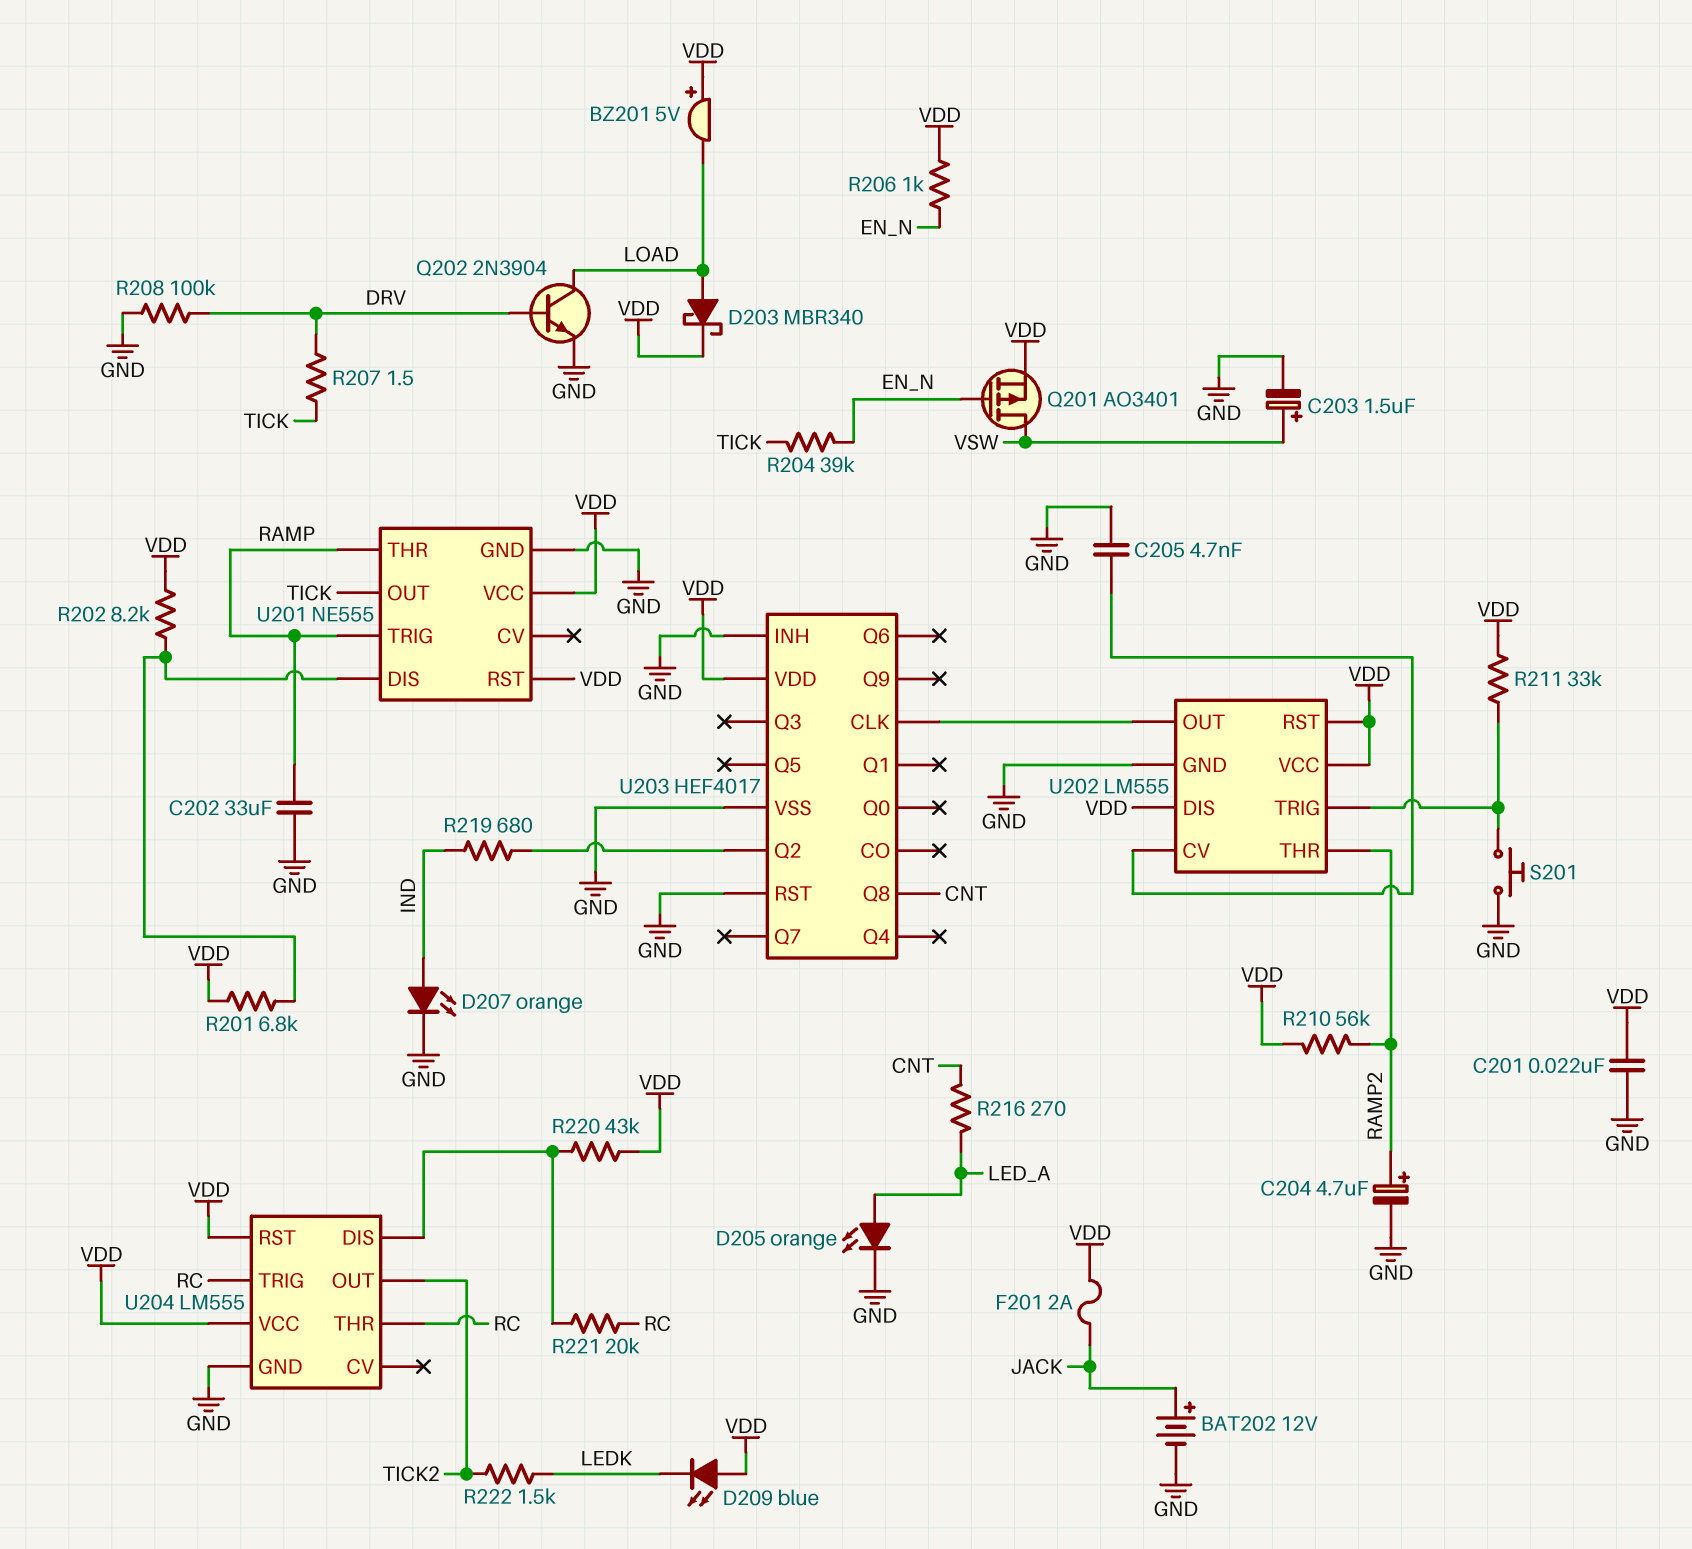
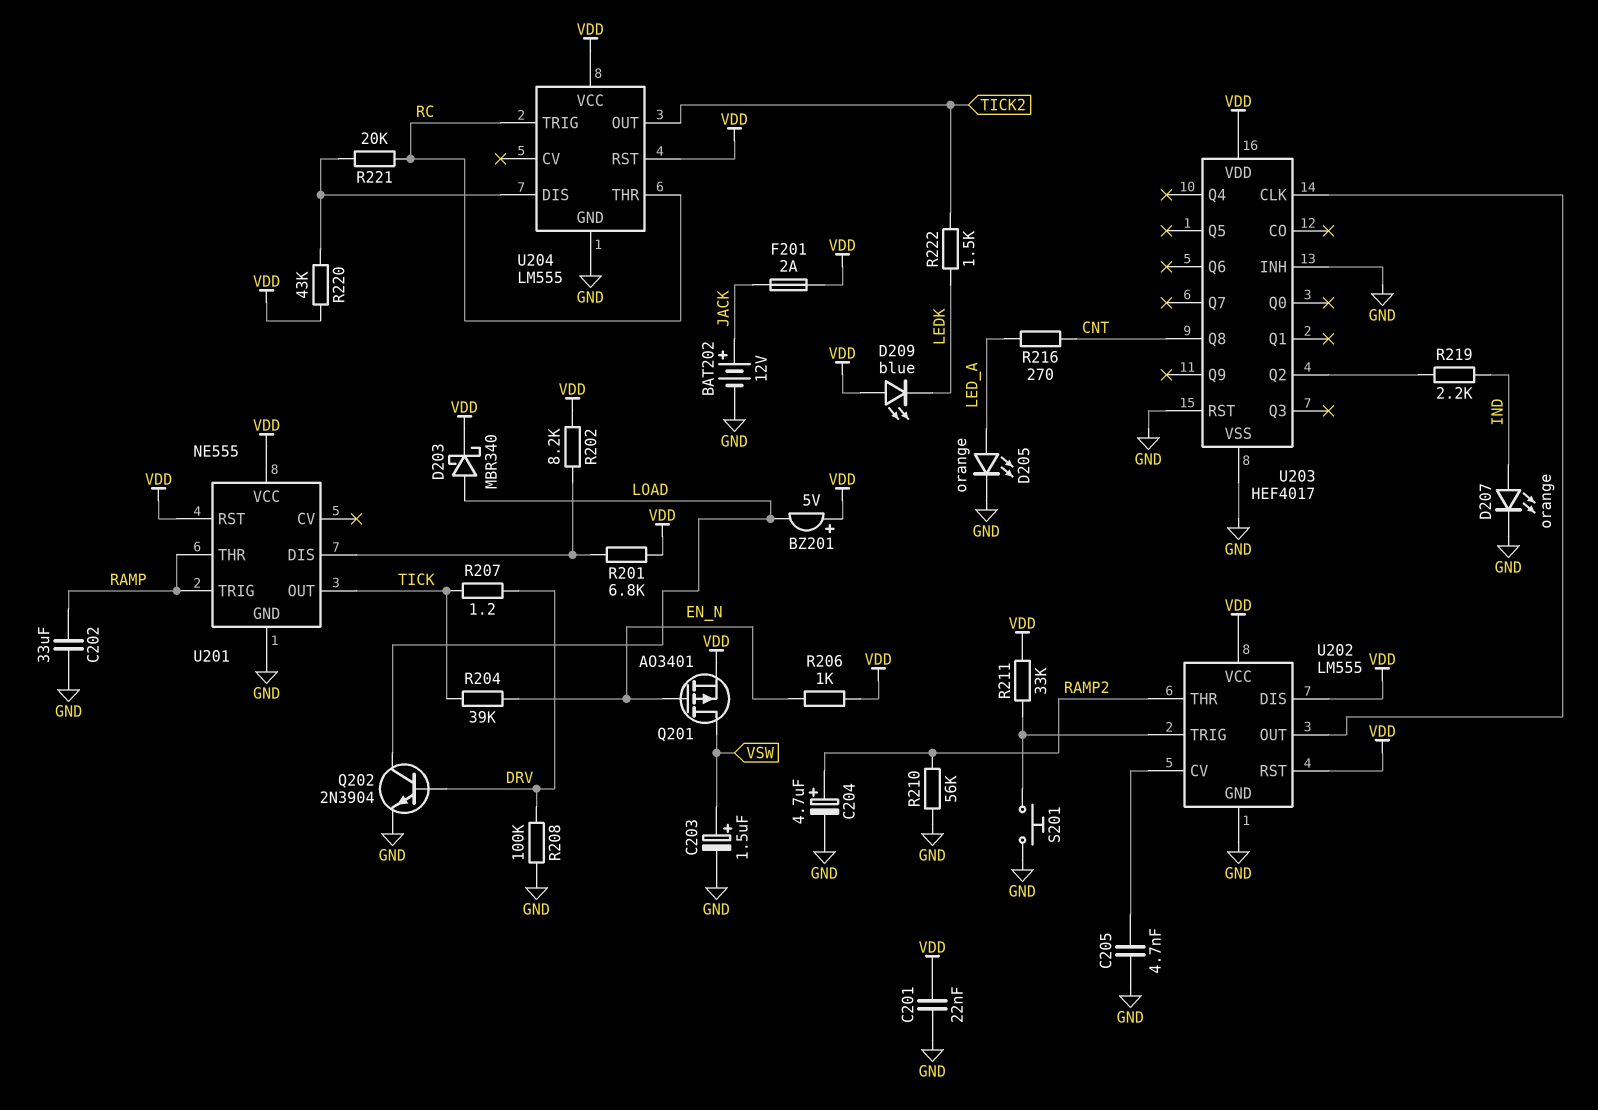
R207: 1.5 (DRV, TICK) -> 1.2 (DRV, TICK)
R210: 56k (RAMP2, VDD) -> 56k (GND, RAMP2)
R219: 680 (IND, U203/Q2) -> 2.2k (IND, U203/Q2)

